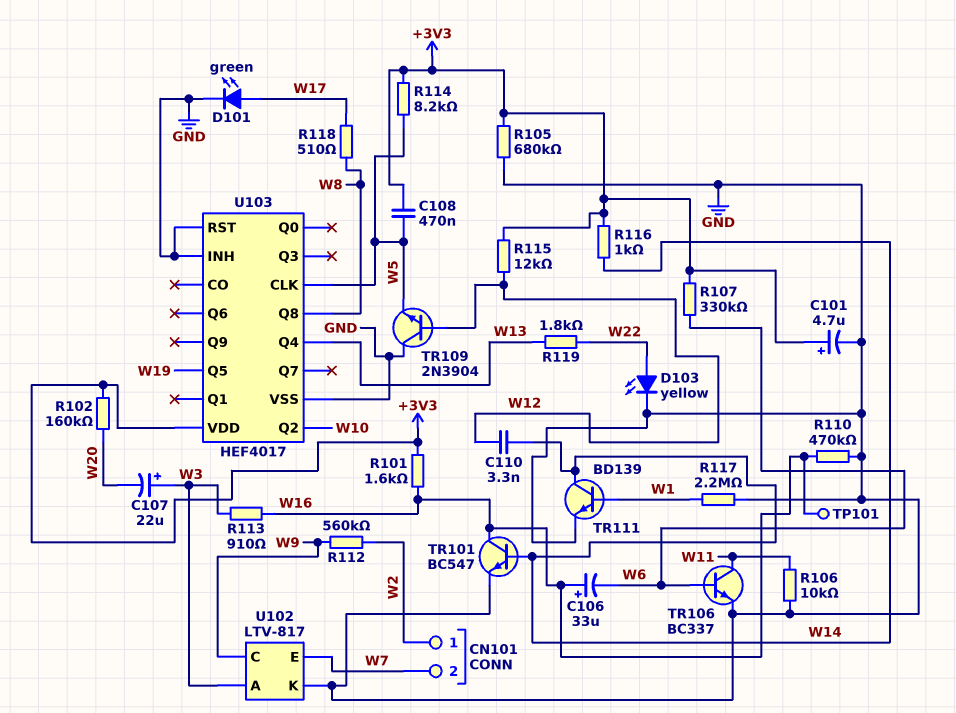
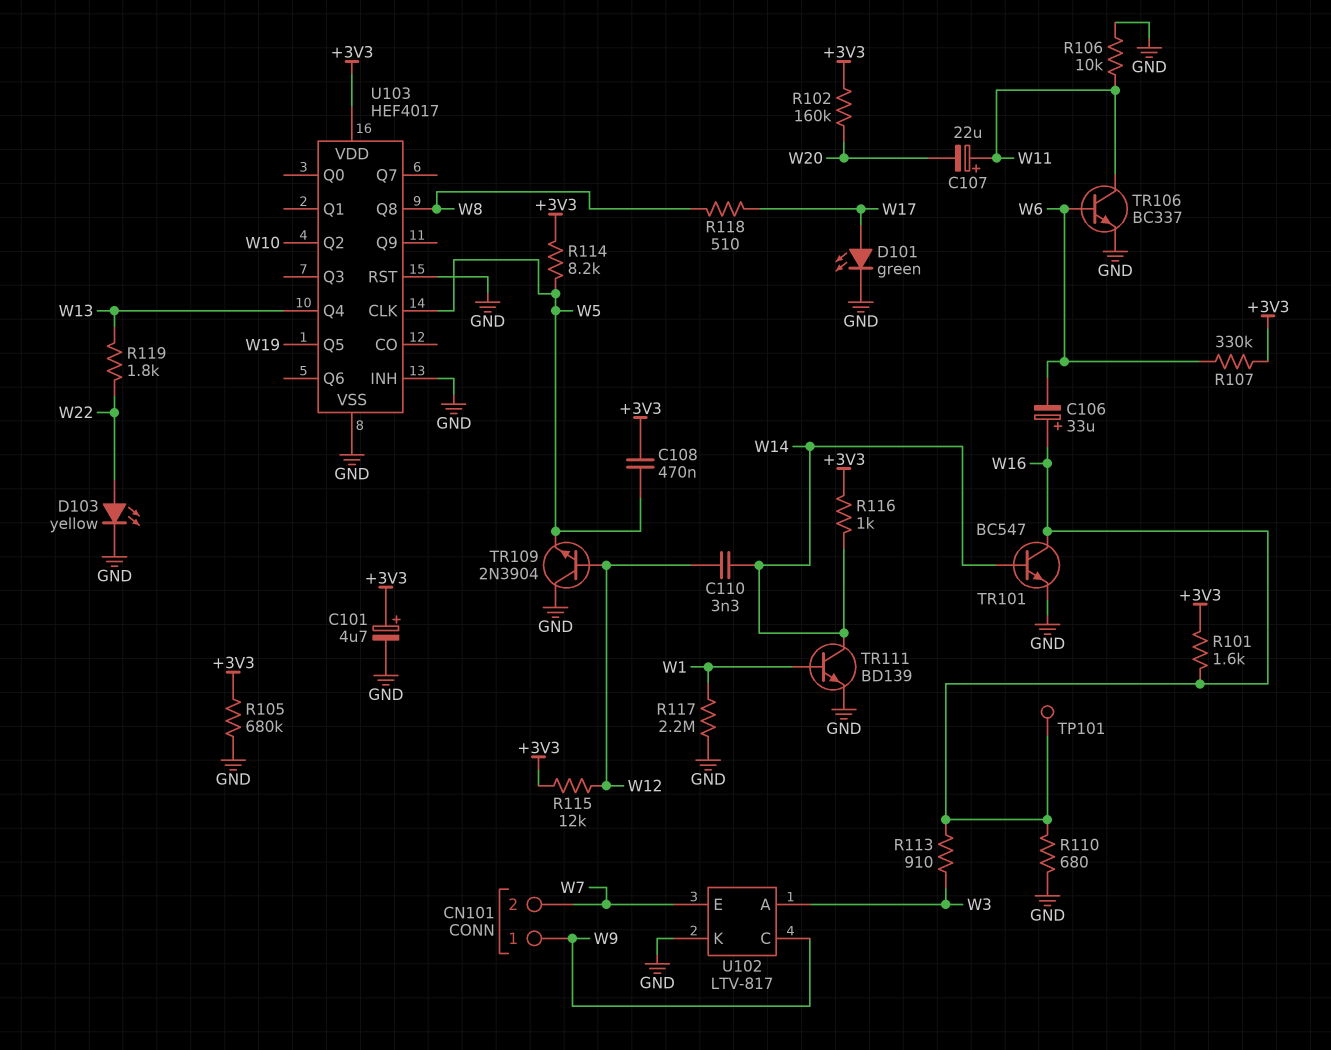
C107: 22uF (plus W3, minus W20) -> 22uF (plus W11, minus W20)
CN101 pin 1: W2 -> W9
R110: 470k (GND, W16) -> 680 (GND, W16)
R112: 560k (W2, W9) -> none

